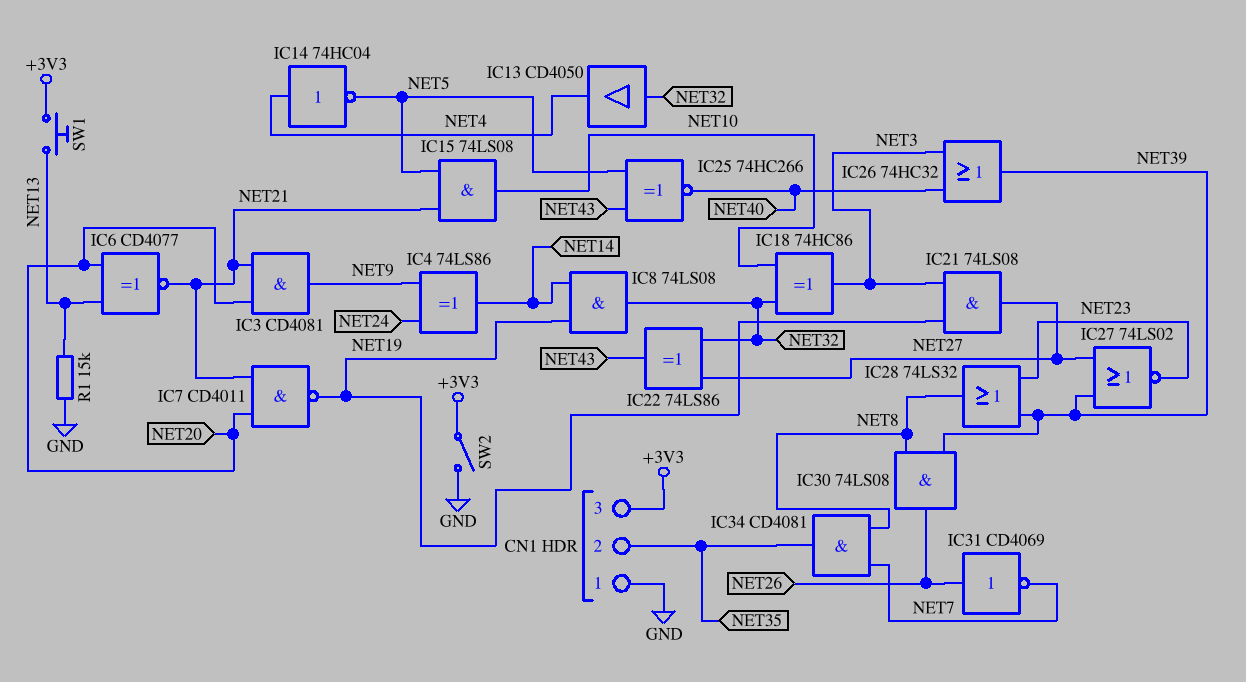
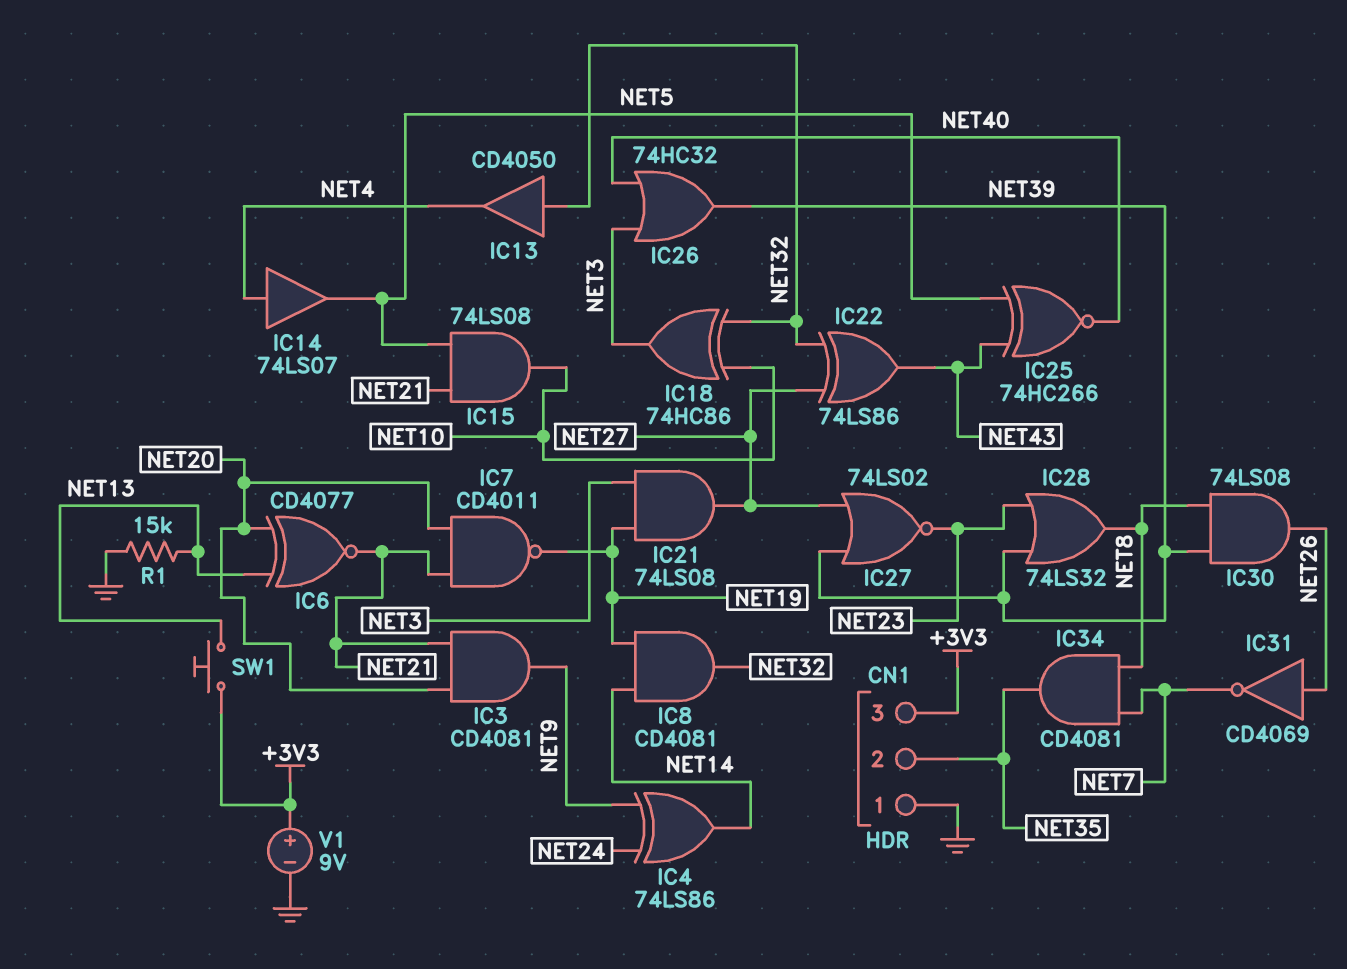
IC8: AND 74LS08 (in NET14, in NET19, out NET32) -> AND CD4081 (in NET14, in NET19, out NET32)
IC14: NOT 74HC04 (in NET4, out NET5) -> buffer 74LS07 (in NET4, out NET5)
SW2: switch (+3V3, GND) -> none
V1: none -> 9V (plus +3V3, minus GND)

